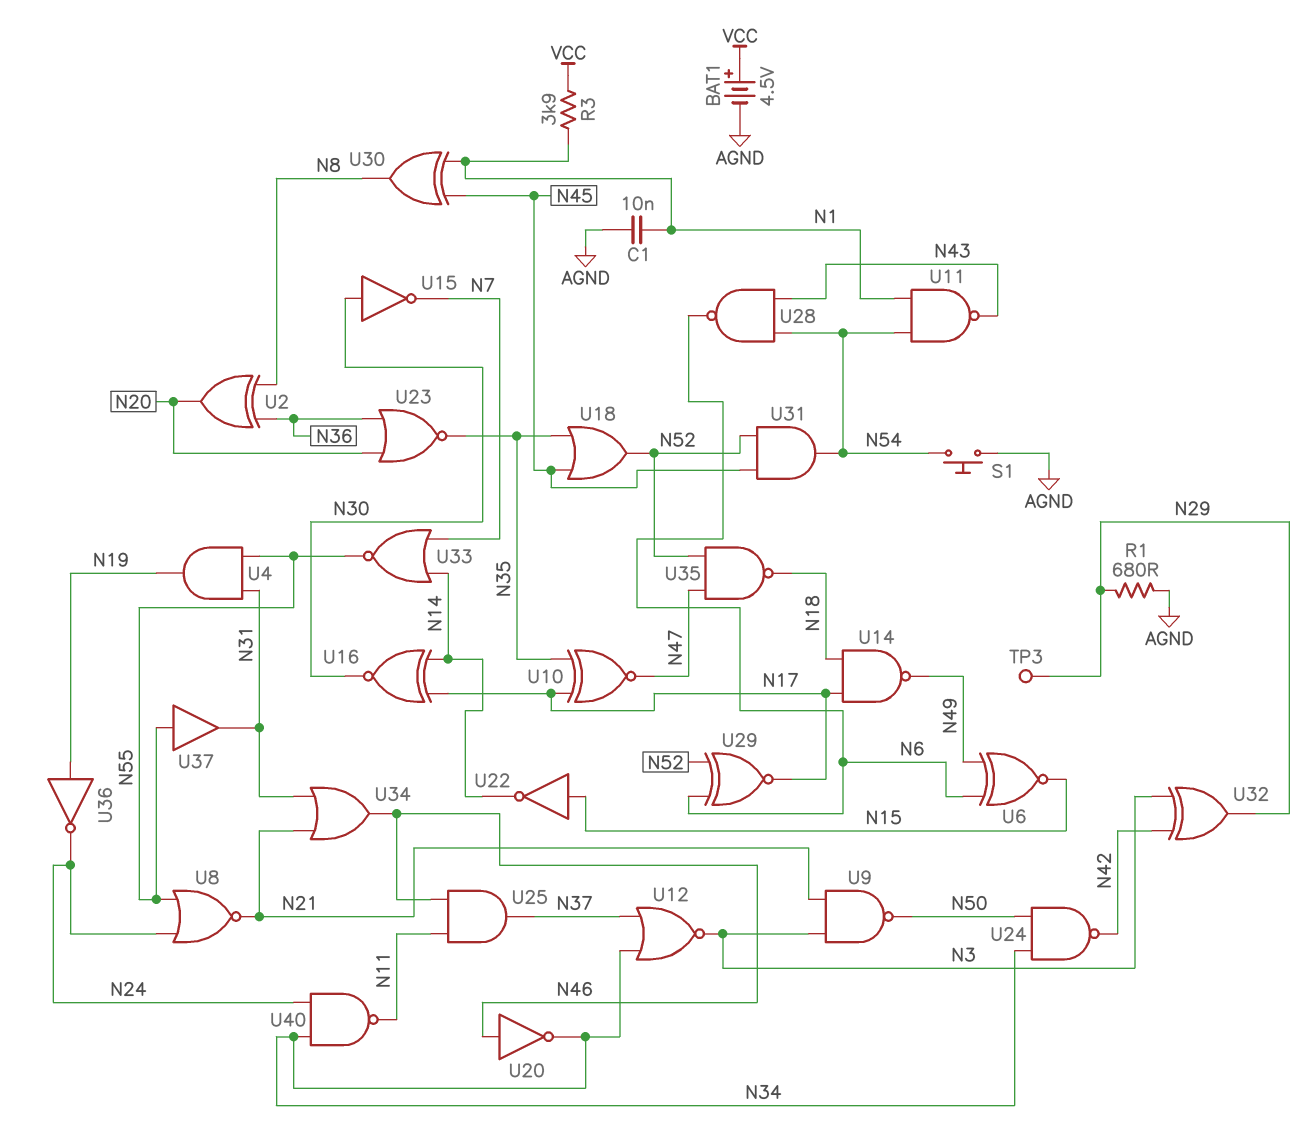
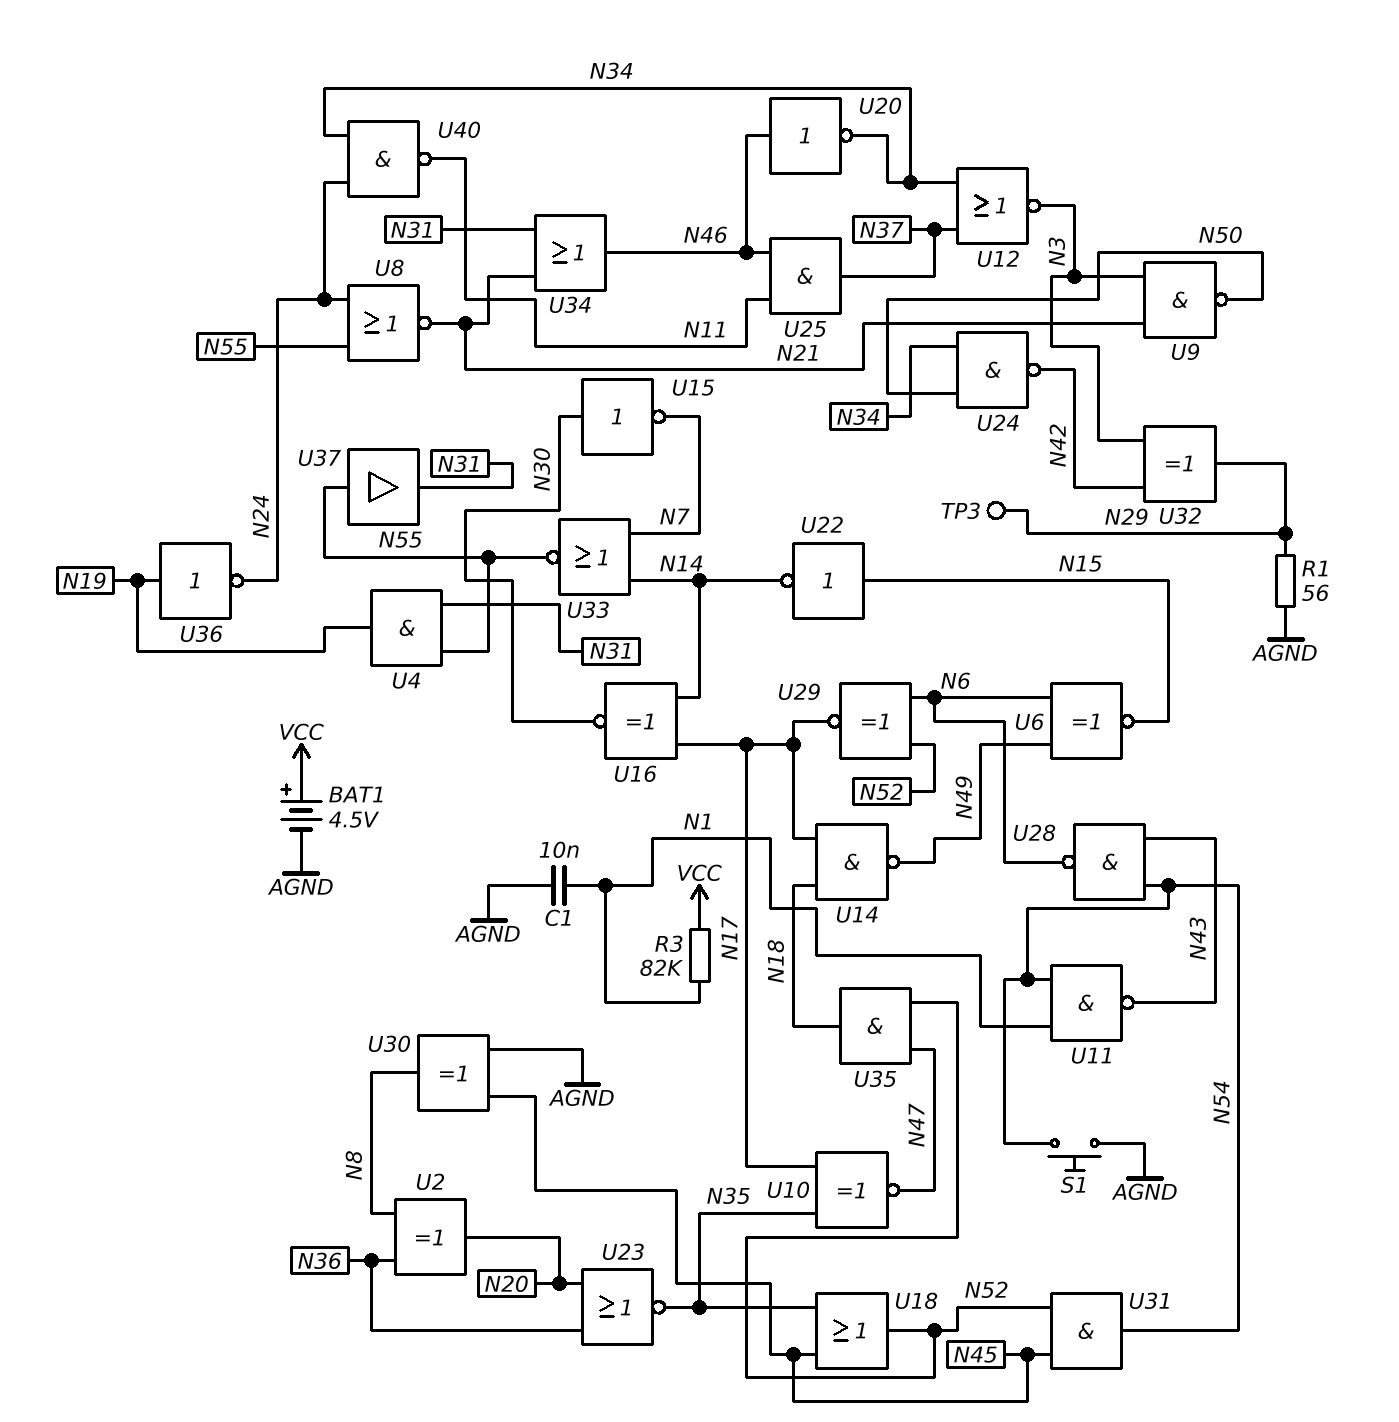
R1: 680 (AGND, N29) -> 56 (AGND, N29)
R3: 3.9k (N1, VCC) -> 82k (N1, VCC)
U30: XOR (in N1, in N45, out N8) -> XOR (in AGND, in N45, out N8)
U35: NAND (in N47, in N52, out N18) -> AND (in N47, in N52, out N18)

